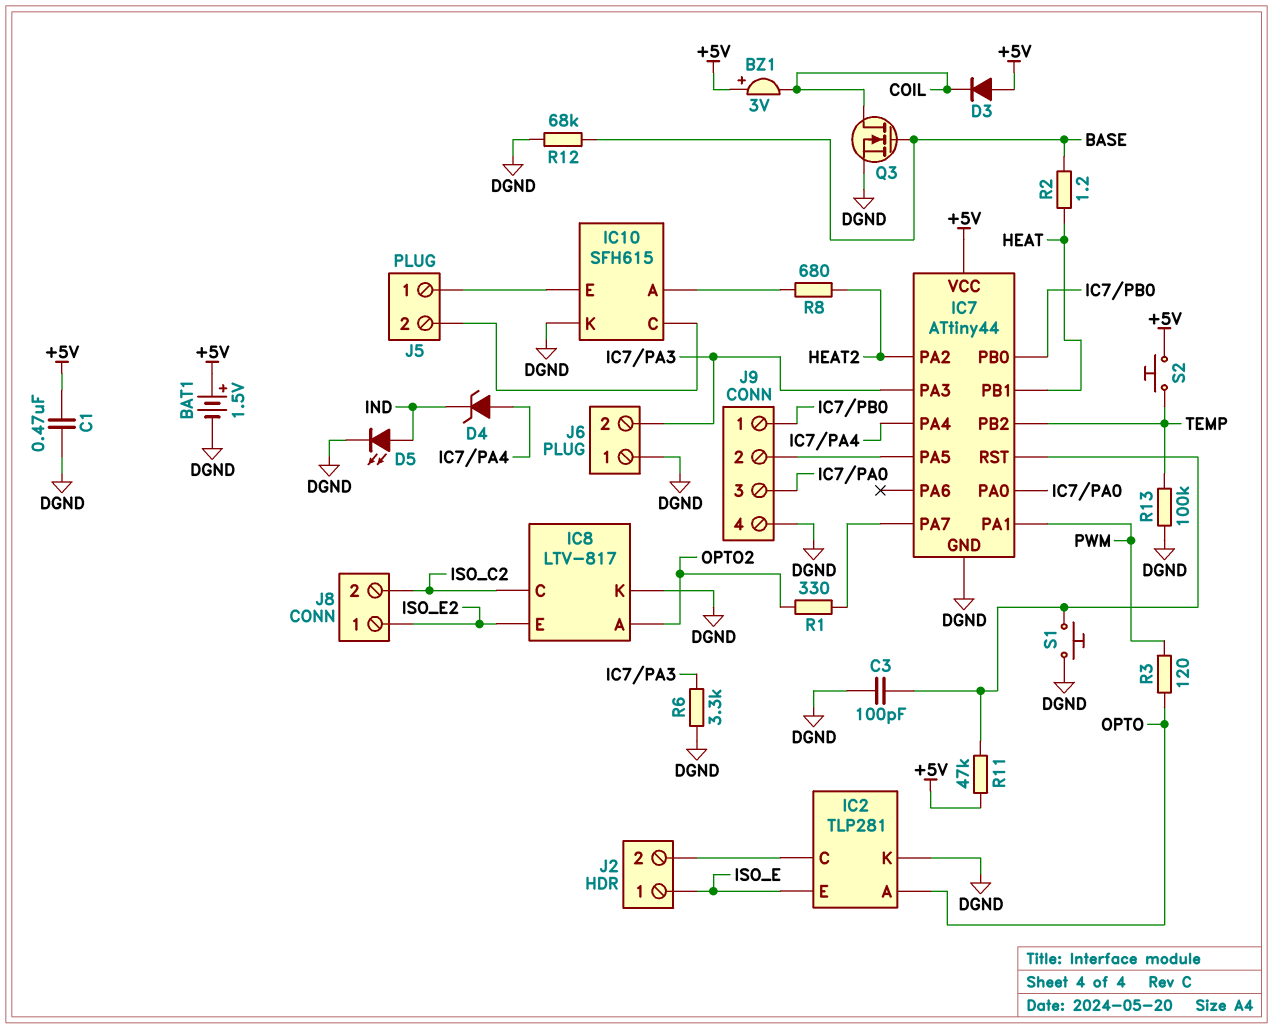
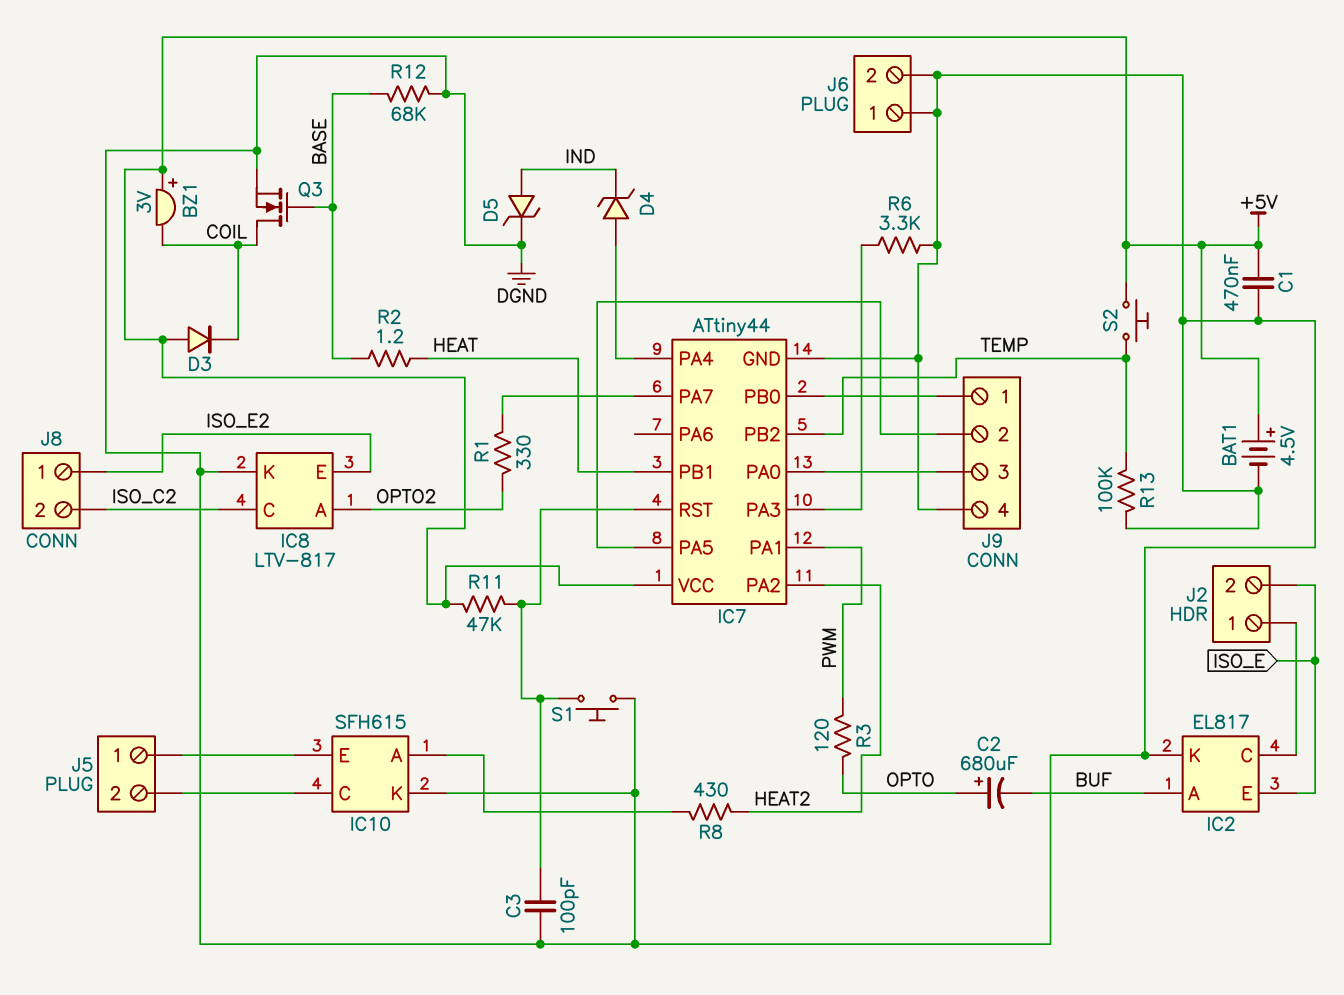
BAT1: 1.5V (plus +5V, minus DGND) -> 4.5V (plus +5V, minus DGND)
C2: none -> 680uF (plus OPTO, minus BUF)
D5: LED (A IND, K DGND) -> zener (A IND, K DGND)
IC2: TLP281 -> EL817
IC2 pin A: OPTO -> BUF
J2 pin 1: ISO_E -> IC2/C
J2 pin 2: IC2/C -> ISO_E
J6 pin 2: IC7/PA3 -> DGND
R8: 680 (HEAT2, IC10/A) -> 430 (HEAT2, IC10/A)

